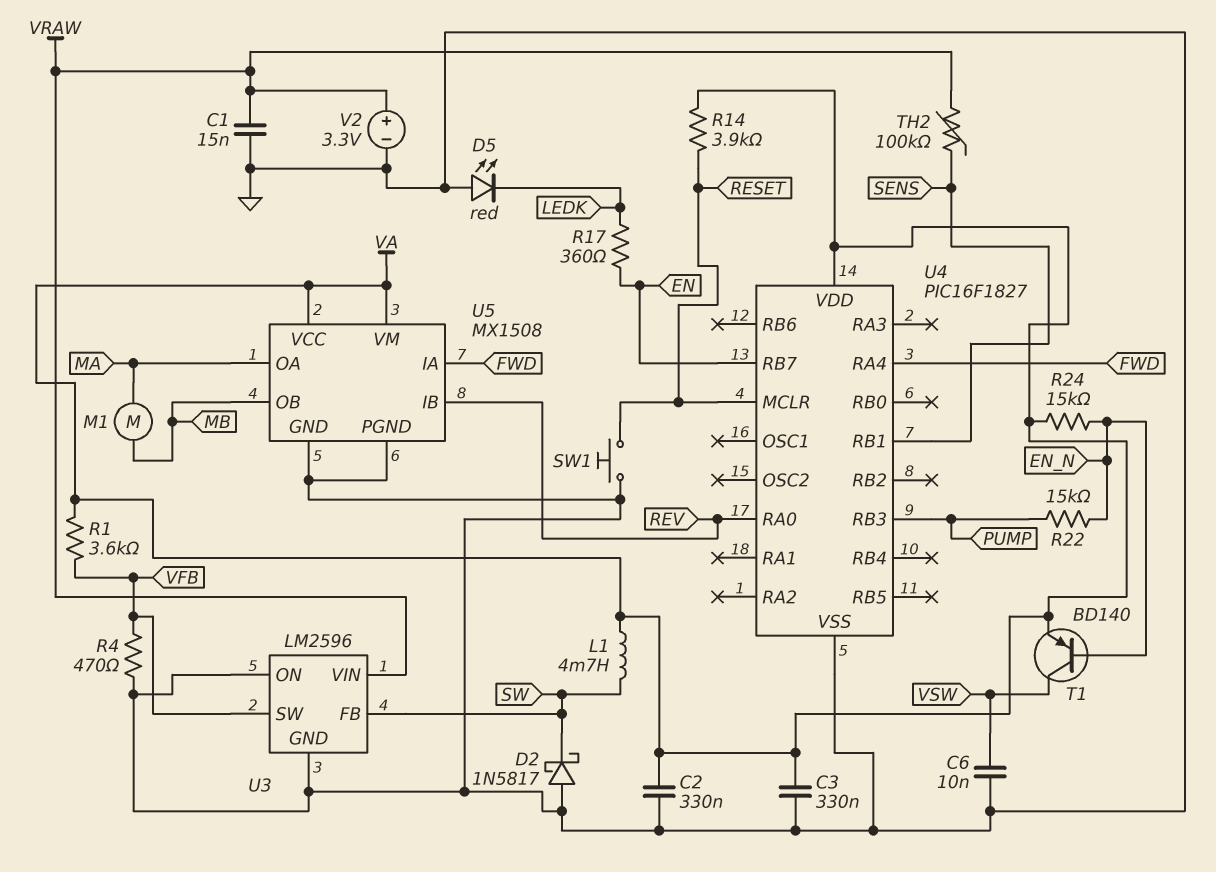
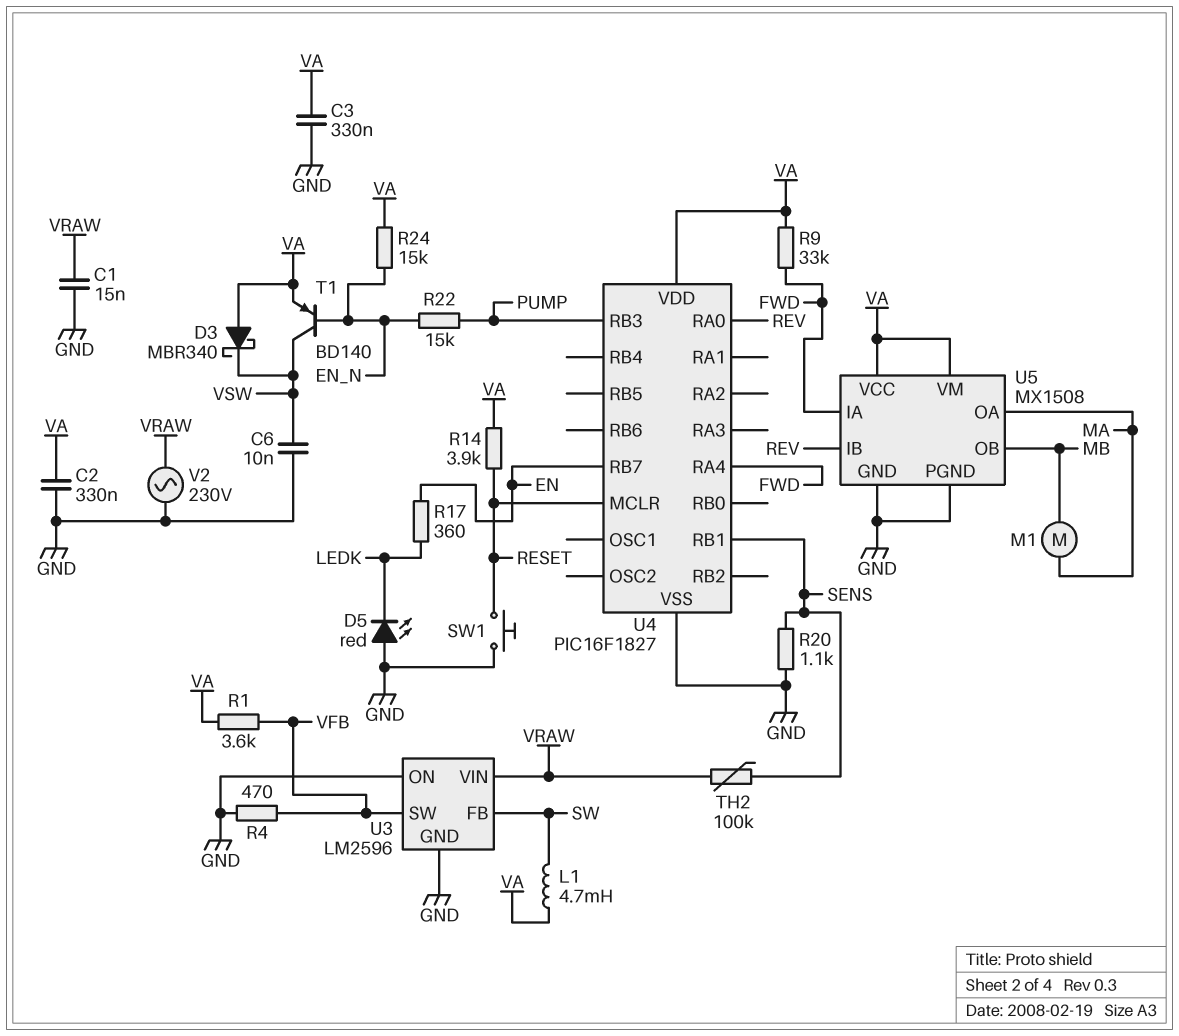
D2: schottky 1N5817 (A GND, K SW) -> none
D3: none -> schottky MBR340 (A VA, K VSW)
R9: none -> 33k (FWD, VA)
R20: none -> 1.1k (GND, SENS)
V2: 3.3V (plus VRAW, minus GND) -> AC 230V (GND, VRAW)

